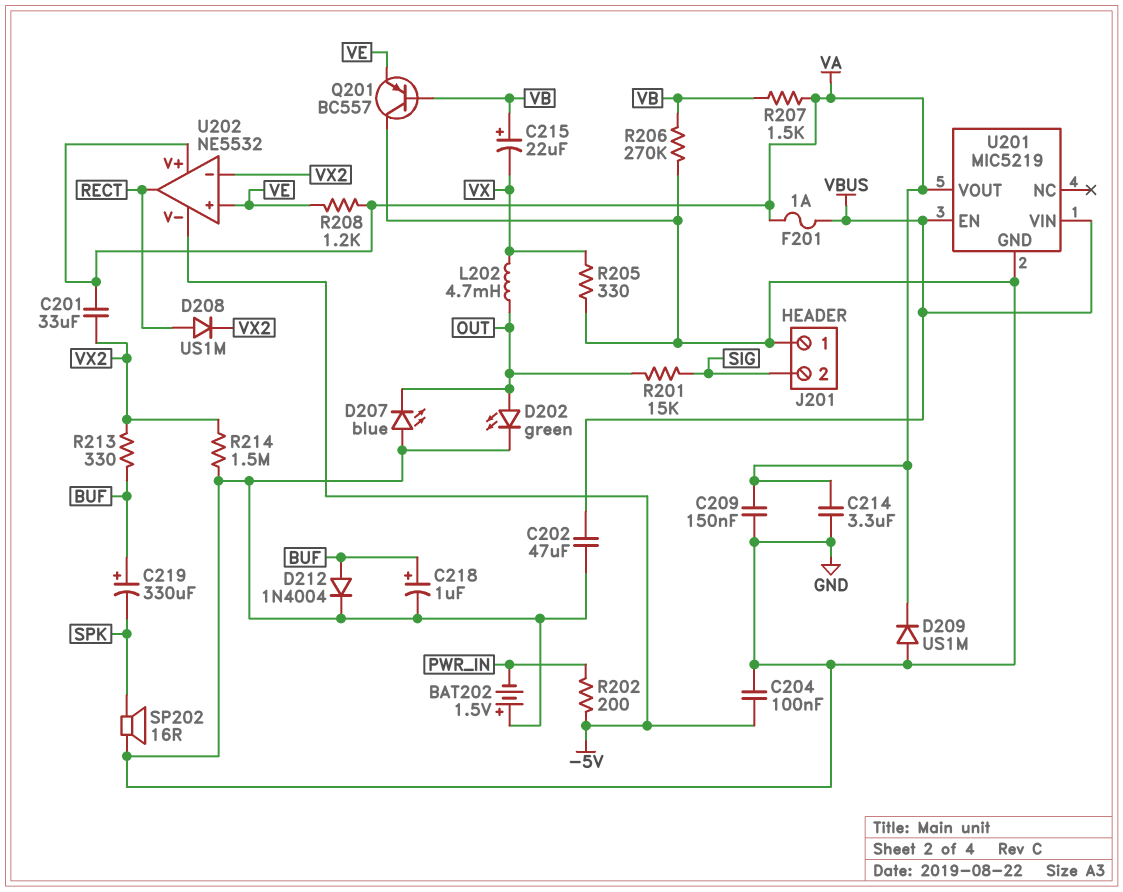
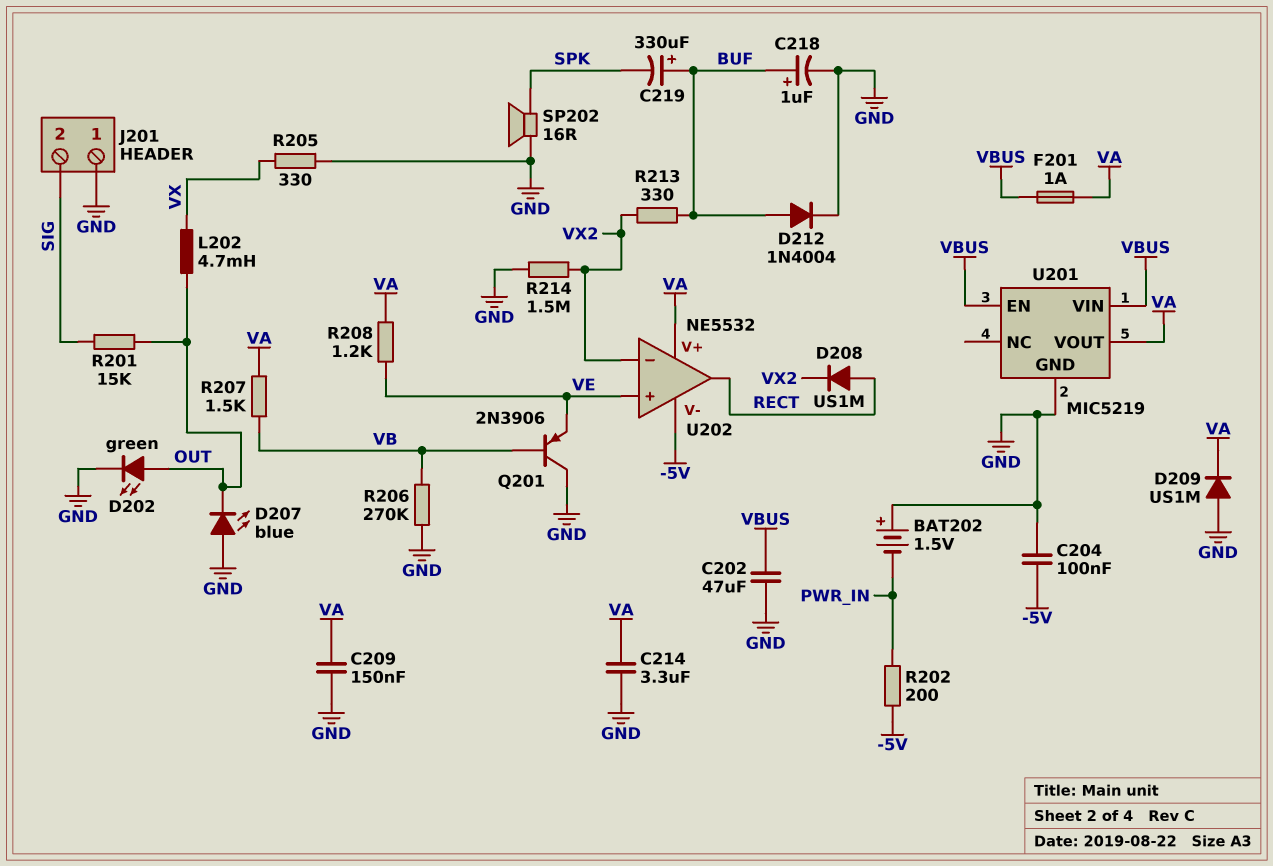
C201: 33uF (VA, VX2) -> none
C215: 22uF (plus VB, minus VX) -> none
Q201: PNP BC557 (B VB, C GND, E VE) -> PNP 2N3906 (B VB, C GND, E VE)

